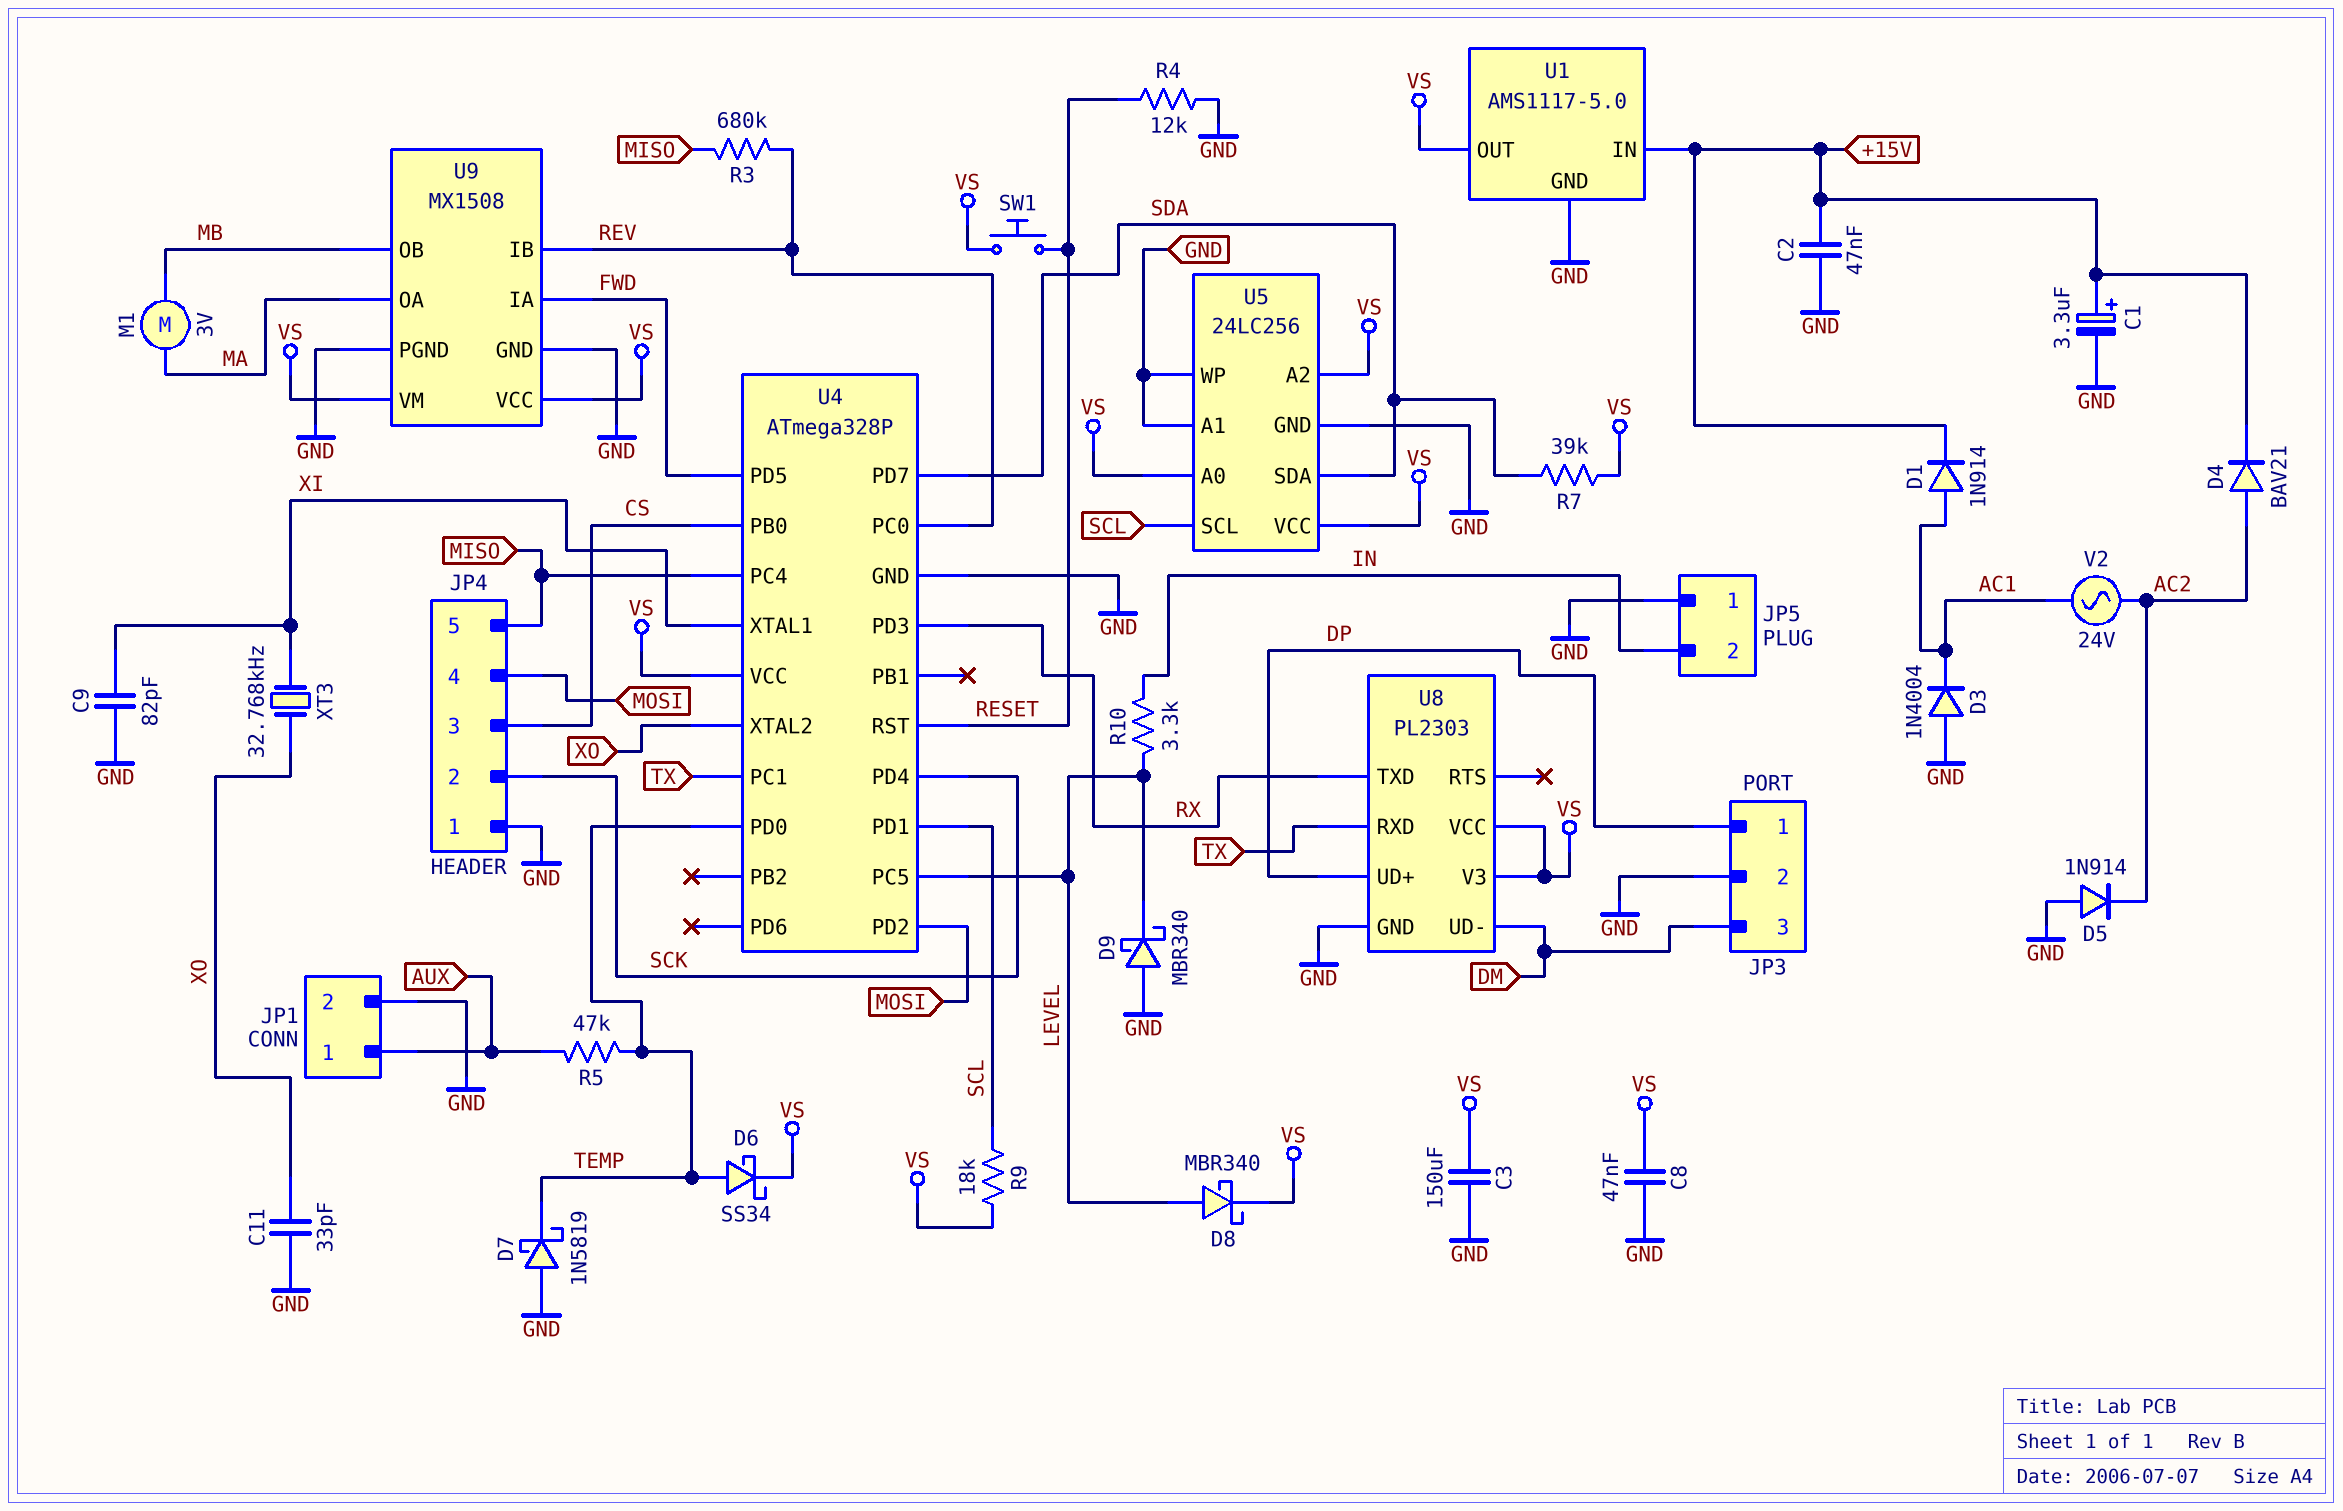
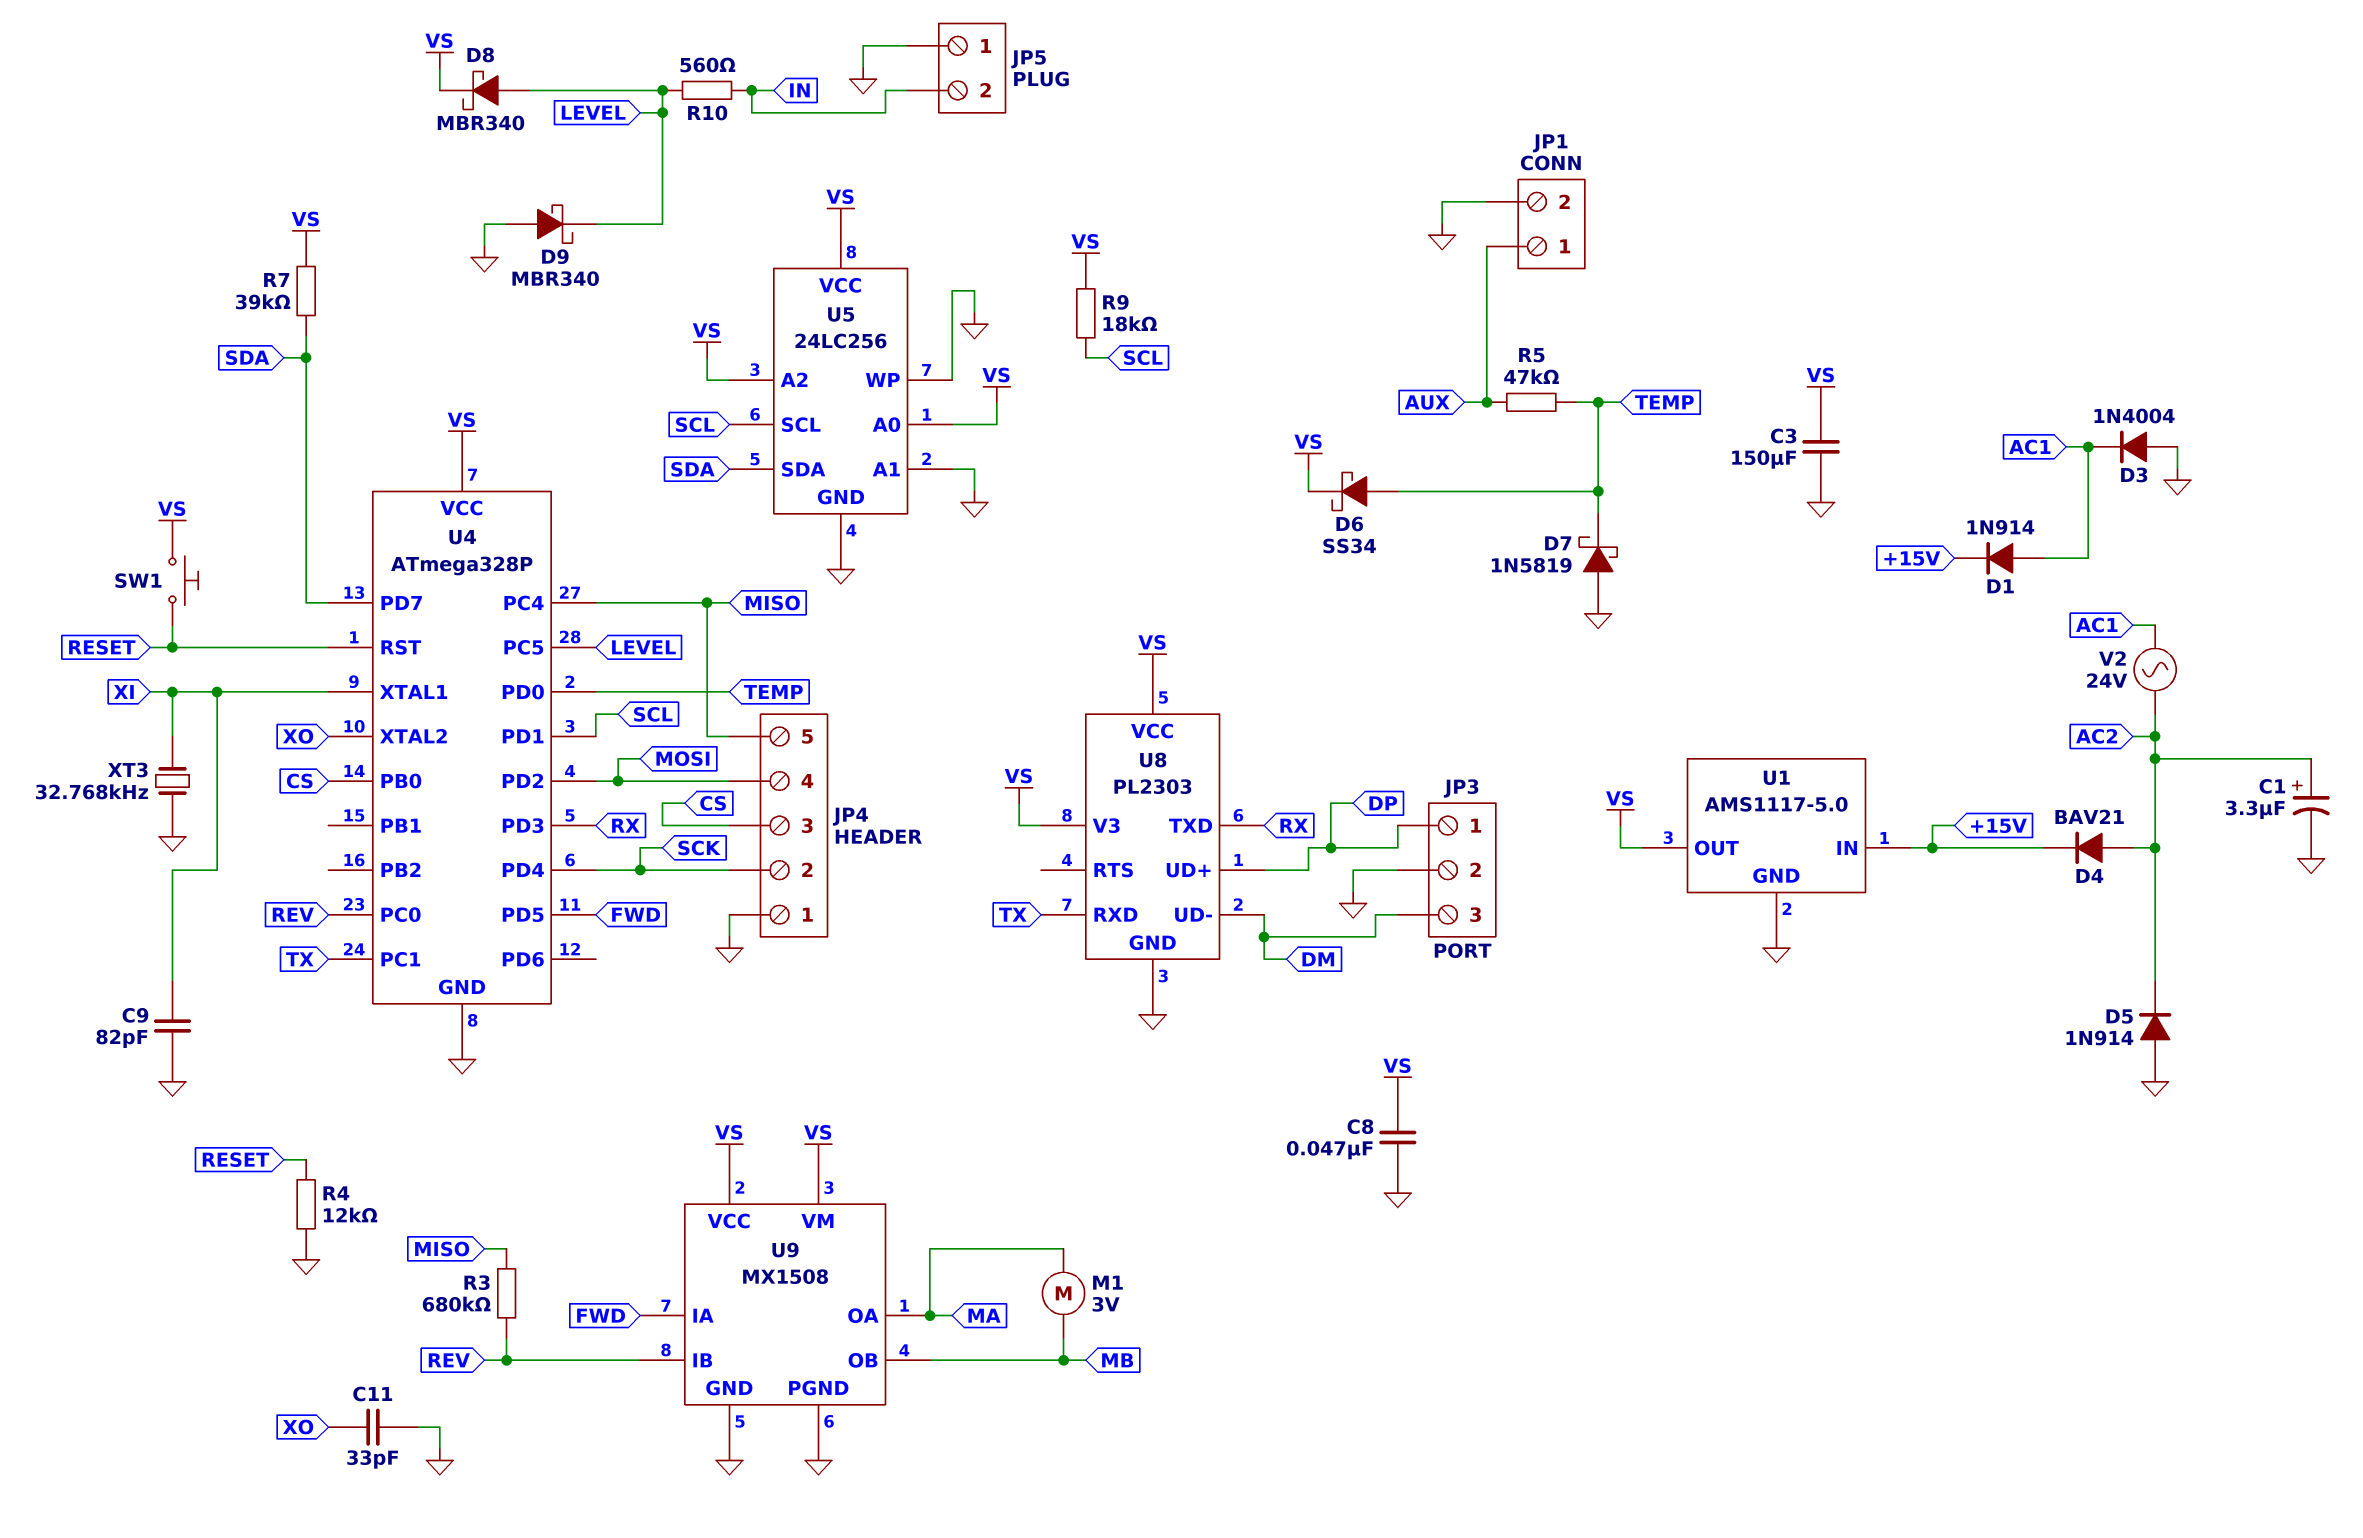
C1: 3.3uF (plus +15V, minus GND) -> 3.3uF (plus AC2, minus GND)
C2: 47nF (+15V, GND) -> none
R10: 3.3k (IN, LEVEL) -> 560 (IN, LEVEL)
XT3: 32.768kHz (XI, XO) -> 32.768kHz (GND, XI)

